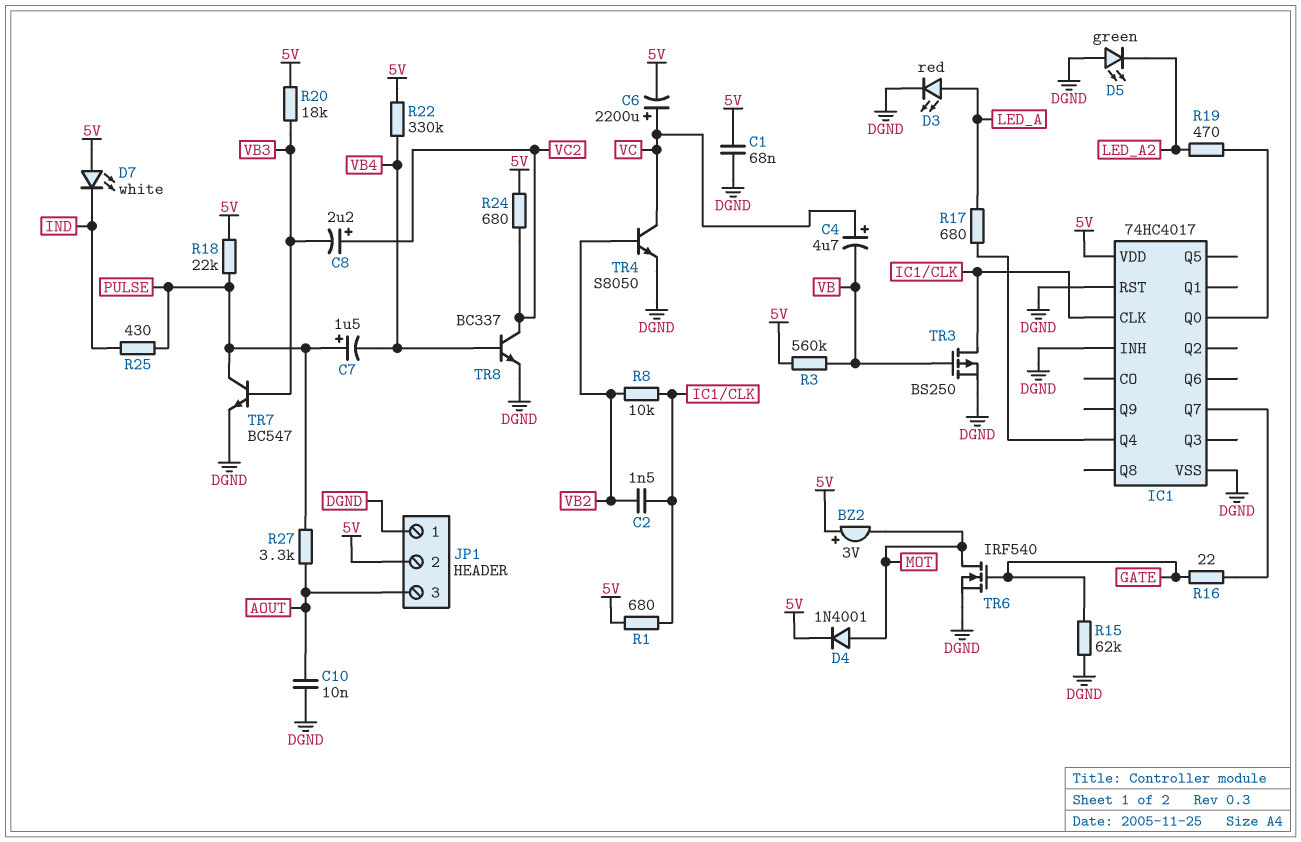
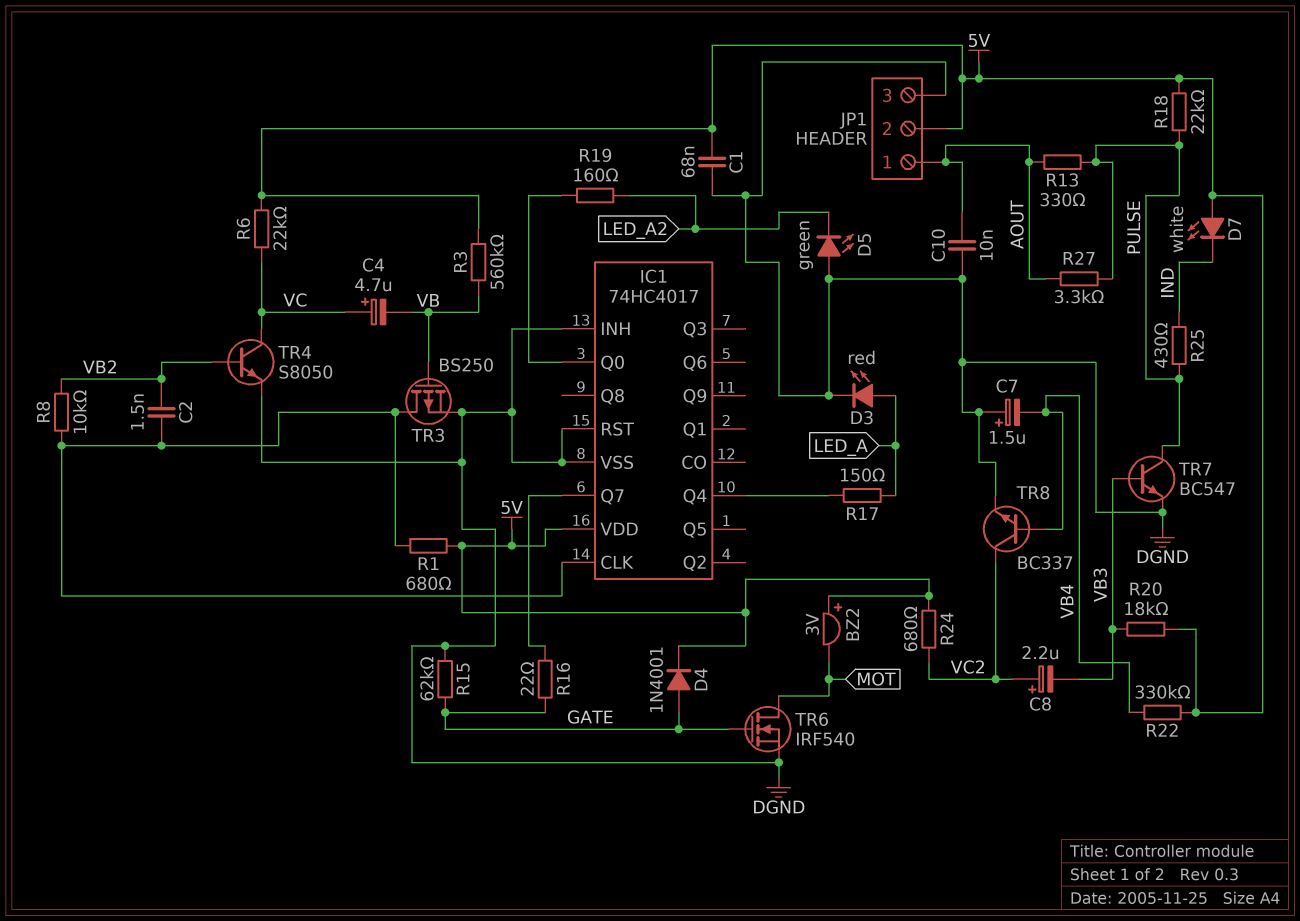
C6: 2200uF (plus VC, minus 5V) -> none
C7: 1.5uF (plus PULSE, minus VB4) -> 1.5uF (plus DGND, minus VB4)
D4: diode 1N4001 (A MOT, K 5V) -> diode 1N4001 (A GATE, K 5V)
JP1 pin 1: DGND -> AOUT
JP1 pin 3: AOUT -> DGND
R6: none -> 22k (5V, VC)
R13: none -> 330 (AOUT, PULSE)
R17: 680 (IC1/Q4, LED_A) -> 150 (IC1/Q4, LED_A)
R19: 470 (IC1/Q0, LED_A2) -> 160 (IC1/Q0, LED_A2)

